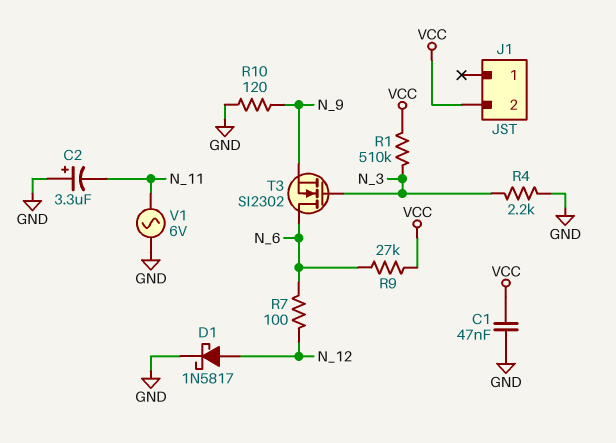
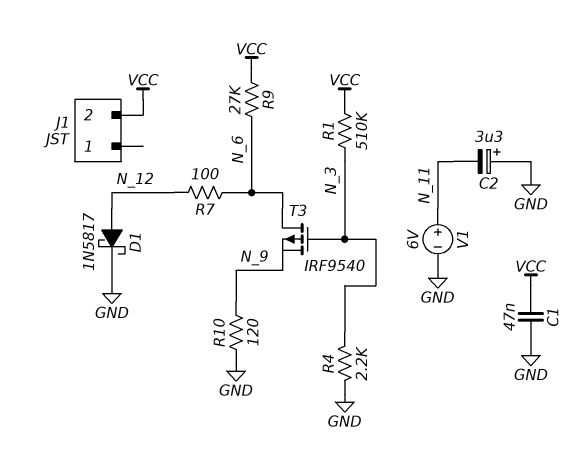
T3: NMOS SI2302 (G N_3, D N_6, S N_9) -> PMOS IRF9540 (G N_3, D N_6, S N_9)
V1: AC 6V (GND, N_11) -> 6V (plus N_11, minus GND)

